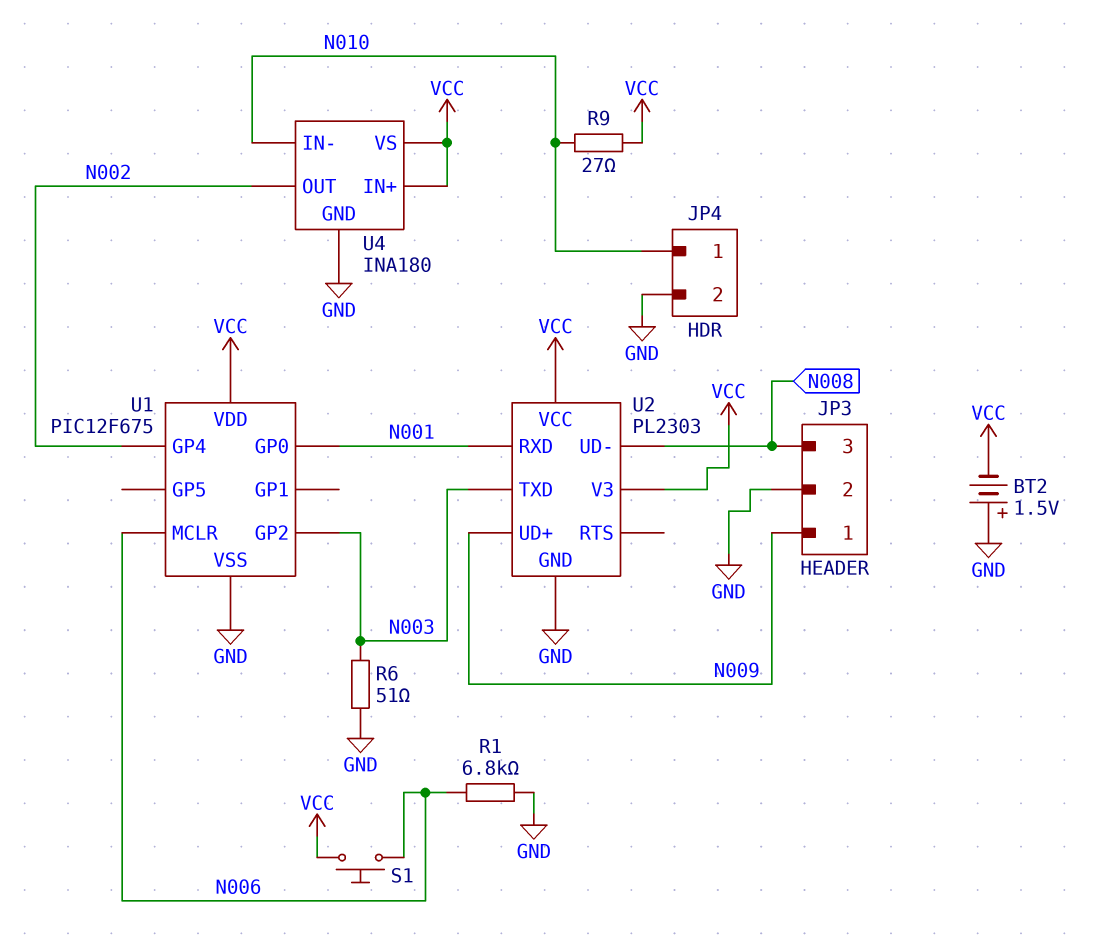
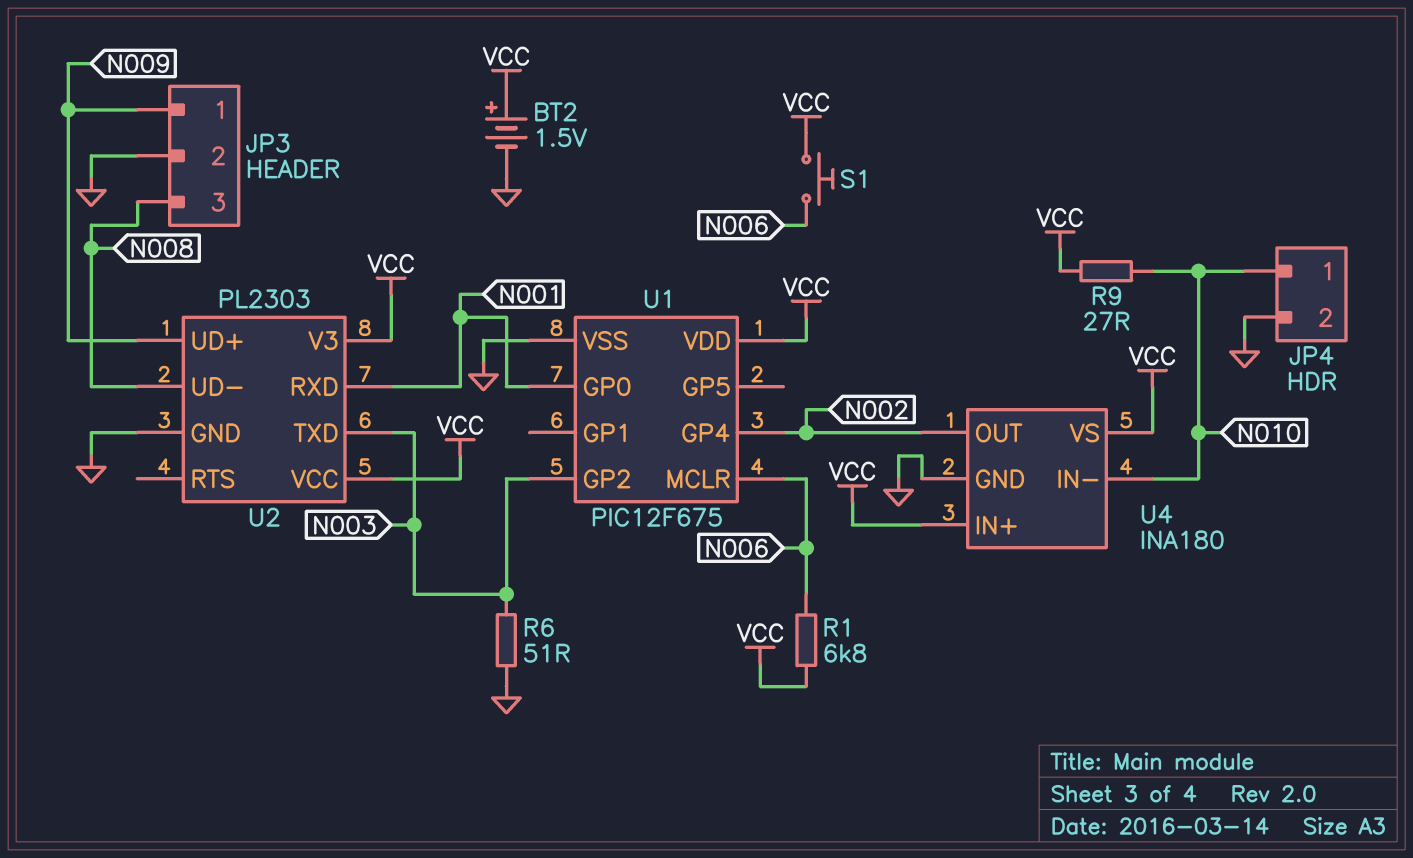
BT2: 1.5V (plus GND, minus VCC) -> 1.5V (plus VCC, minus GND)
R1: 6.8k (GND, N006) -> 6.8k (N006, VCC)

